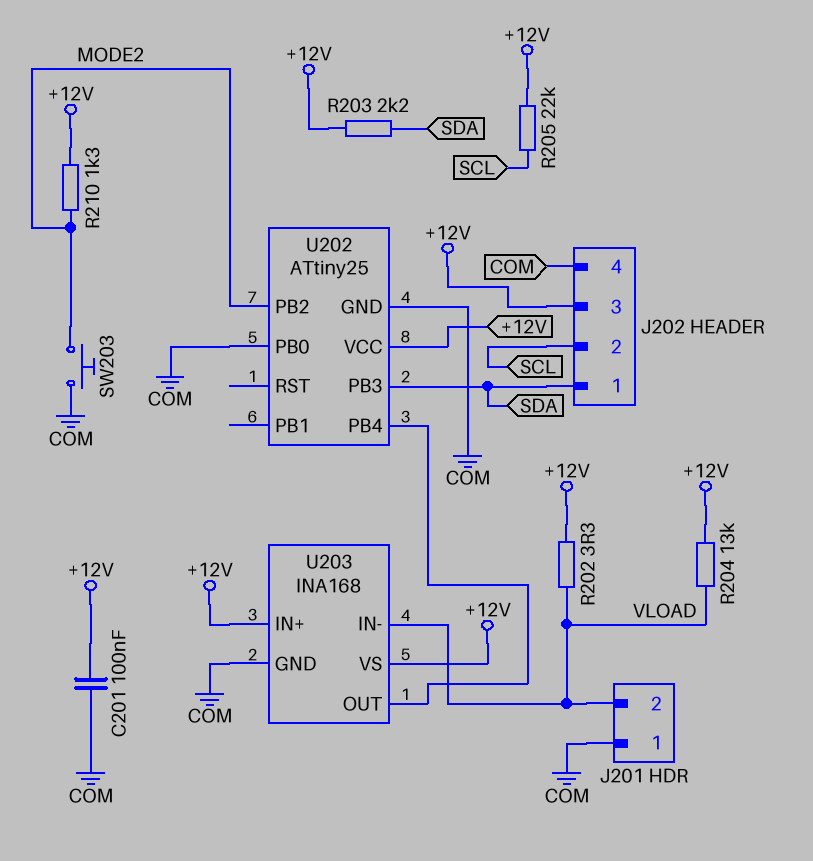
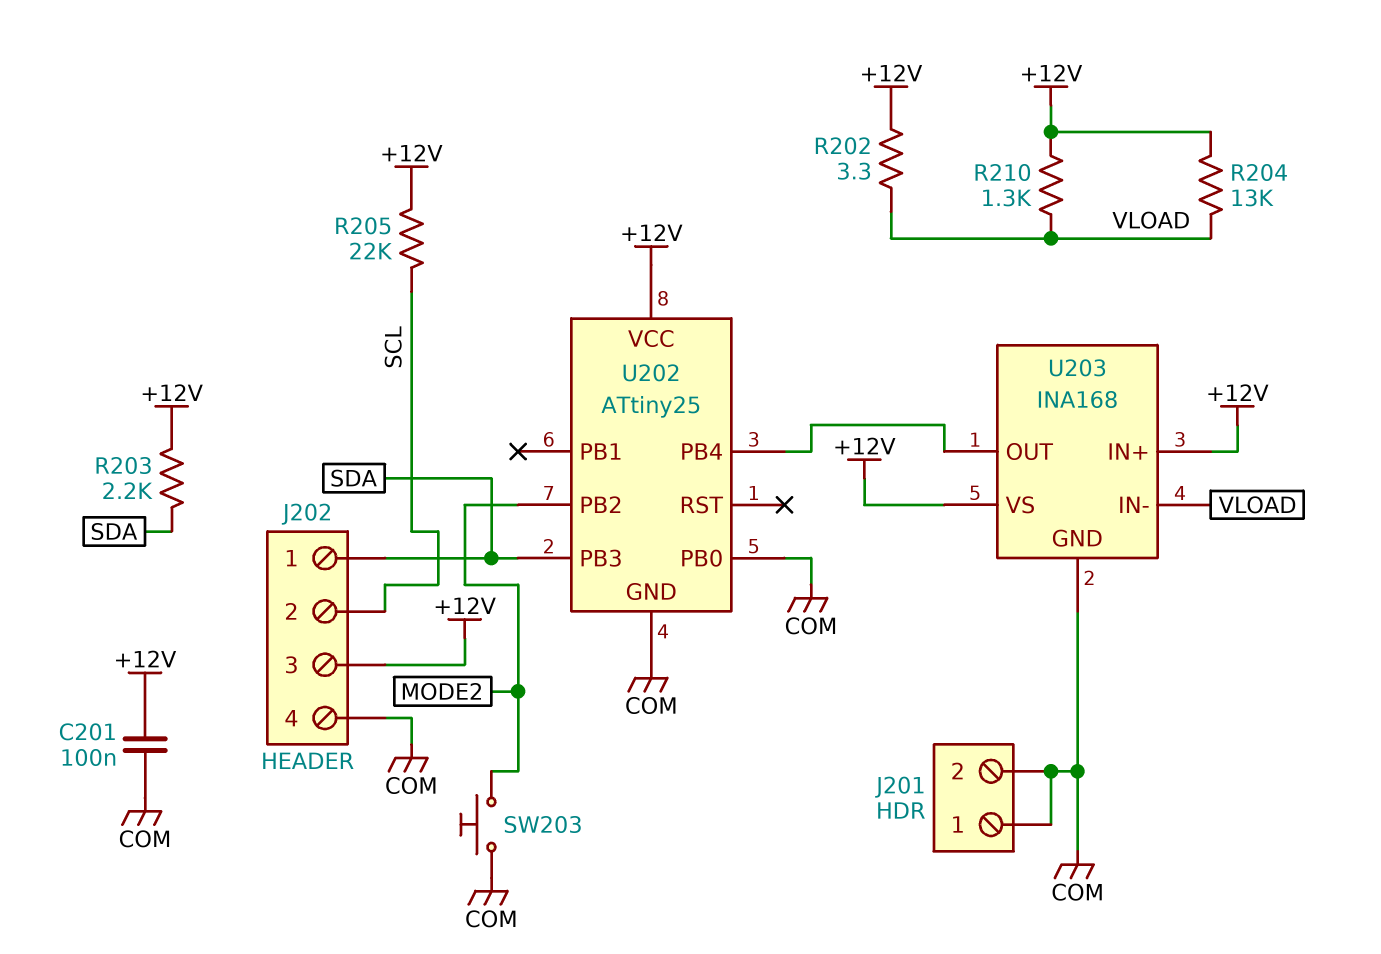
J201 pin 2: VLOAD -> COM
R210: 1.3k (+12V, MODE2) -> 1.3k (+12V, VLOAD)

